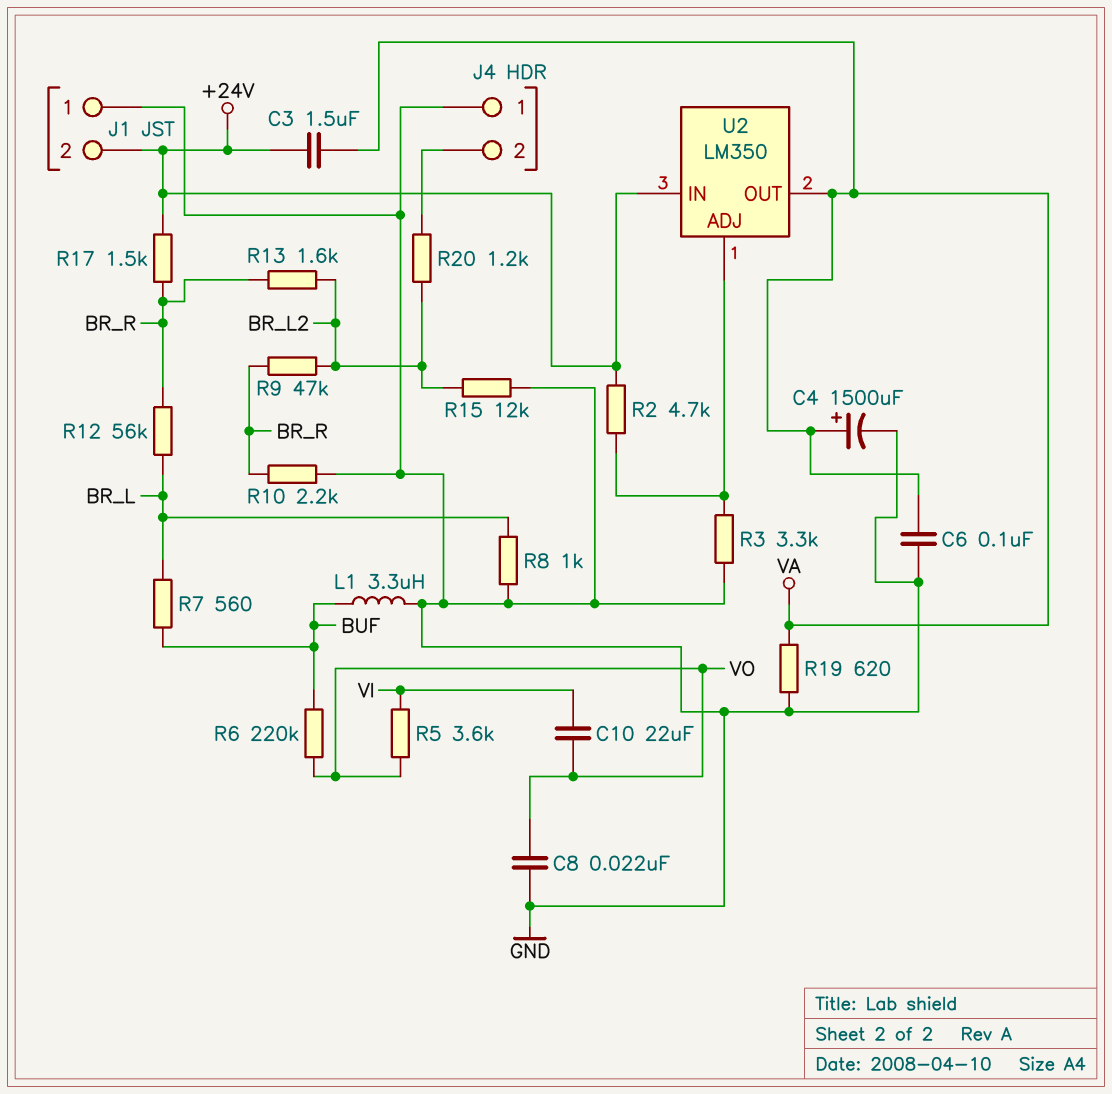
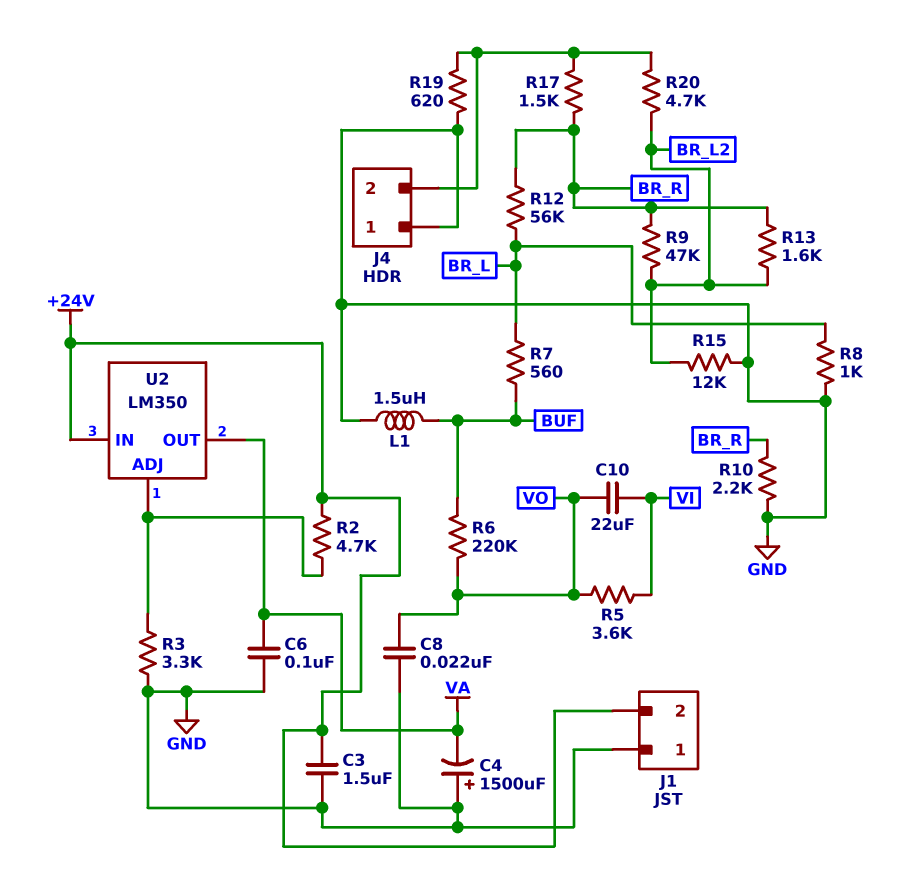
C3: 1.5uF (+24V, VA) -> 1.5uF (+24V, GND)
C4: 1500uF (plus VA, minus GND) -> 1500uF (plus GND, minus VA)
L1: 3.3uH (BUF, GND) -> 1.5uH (BUF, GND)
R17: 1.5k (+24V, BR_R) -> 1.5k (BR_R, J4/2)
R19: 620 (GND, VA) -> 620 (GND, J4/2)
R20: 1.2k (BR_L2, J4/2) -> 4.7k (BR_L2, J4/2)

